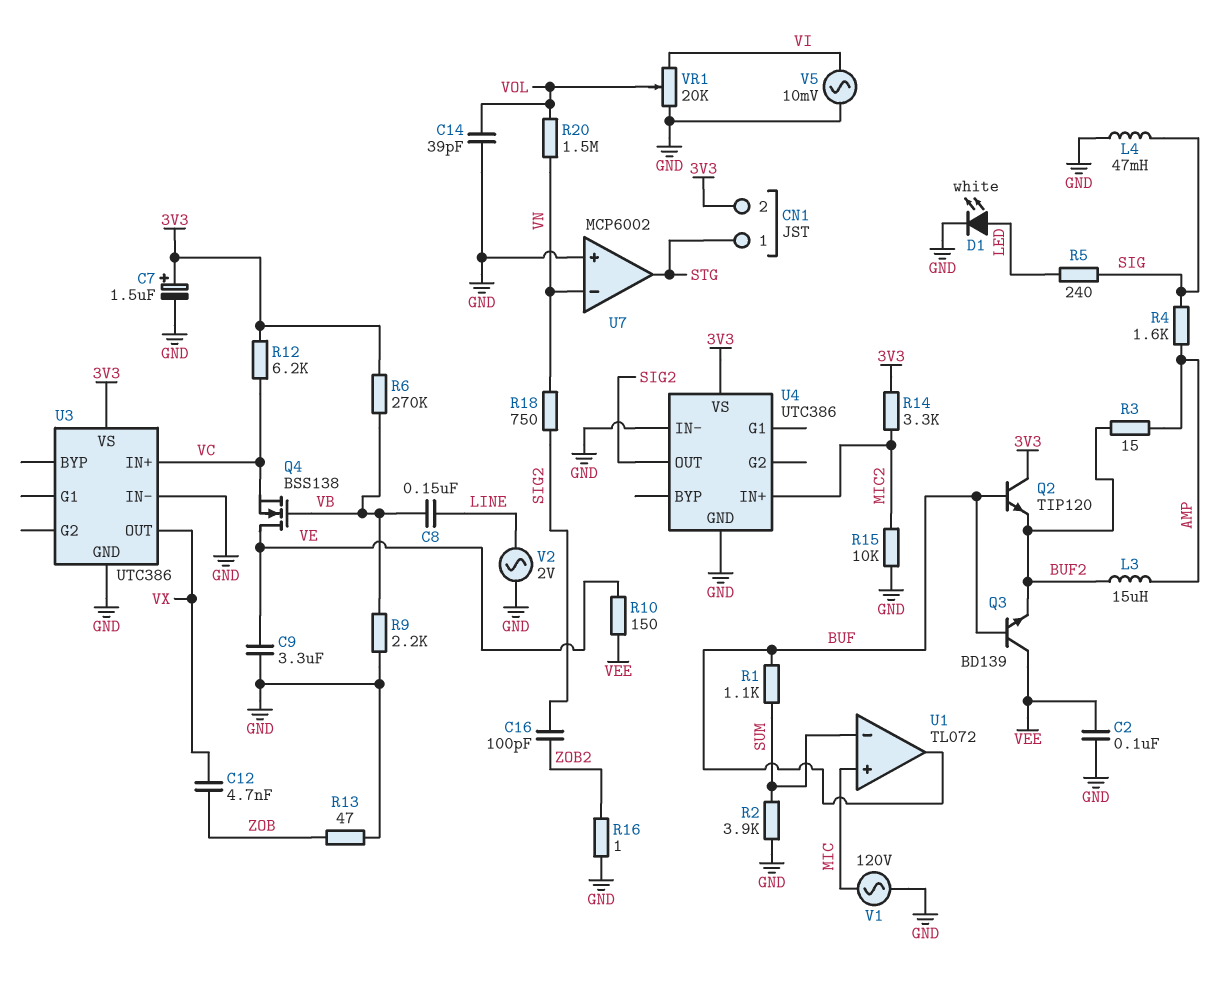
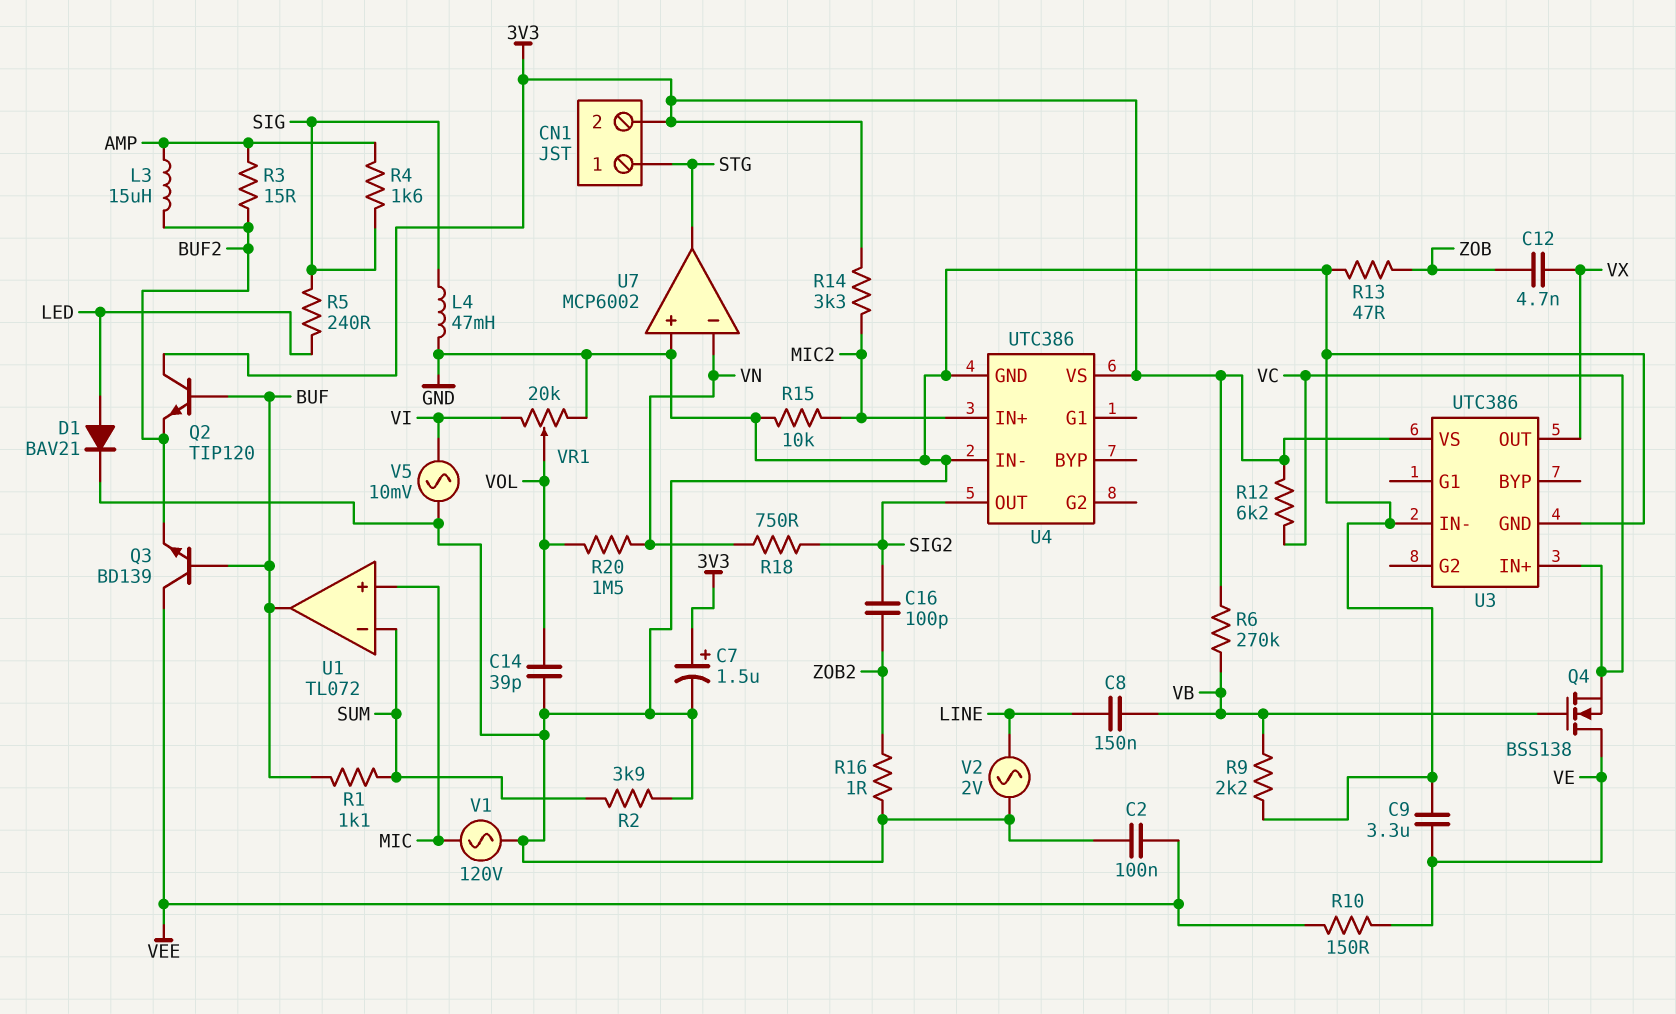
D1: LED white (A LED, K GND) -> diode BAV21 (A LED, K GND)

